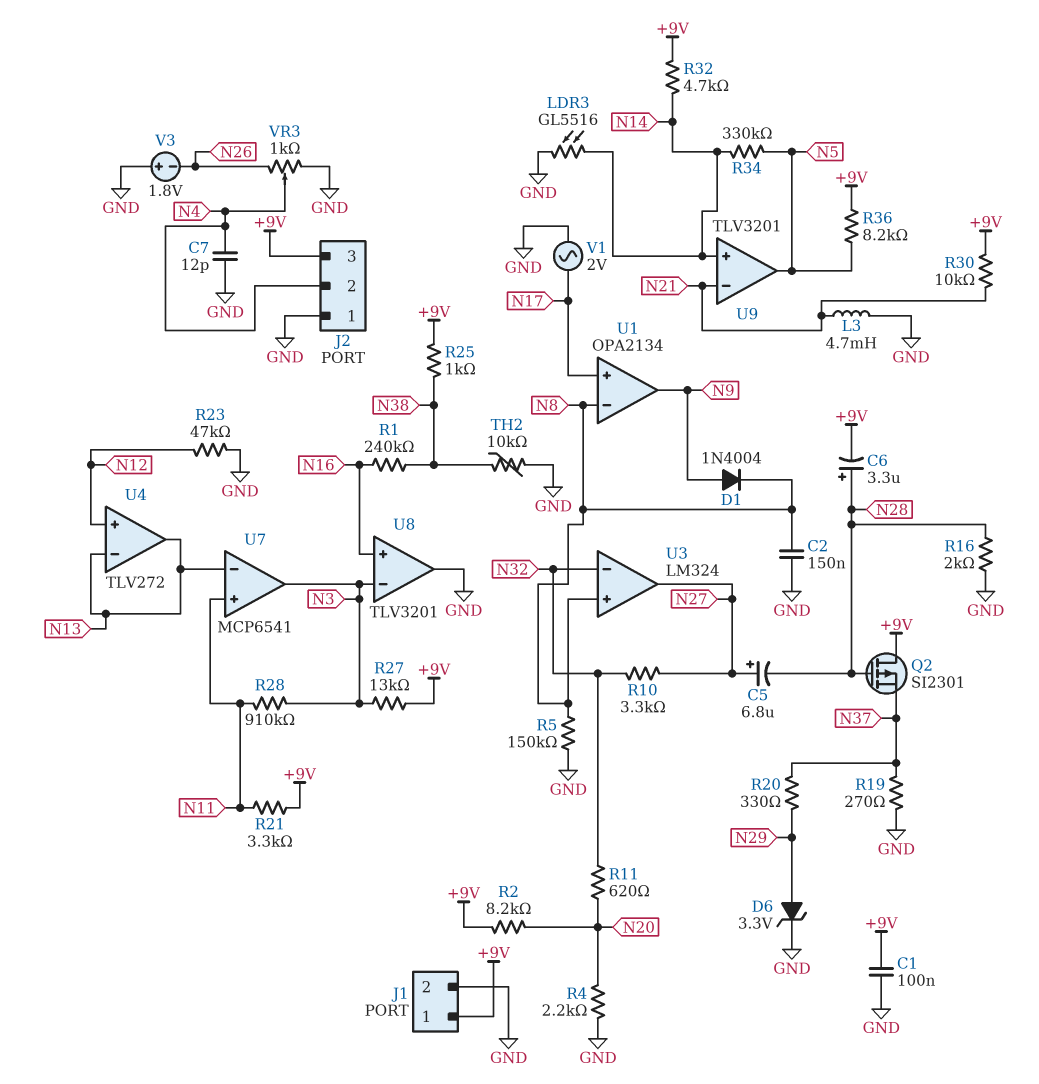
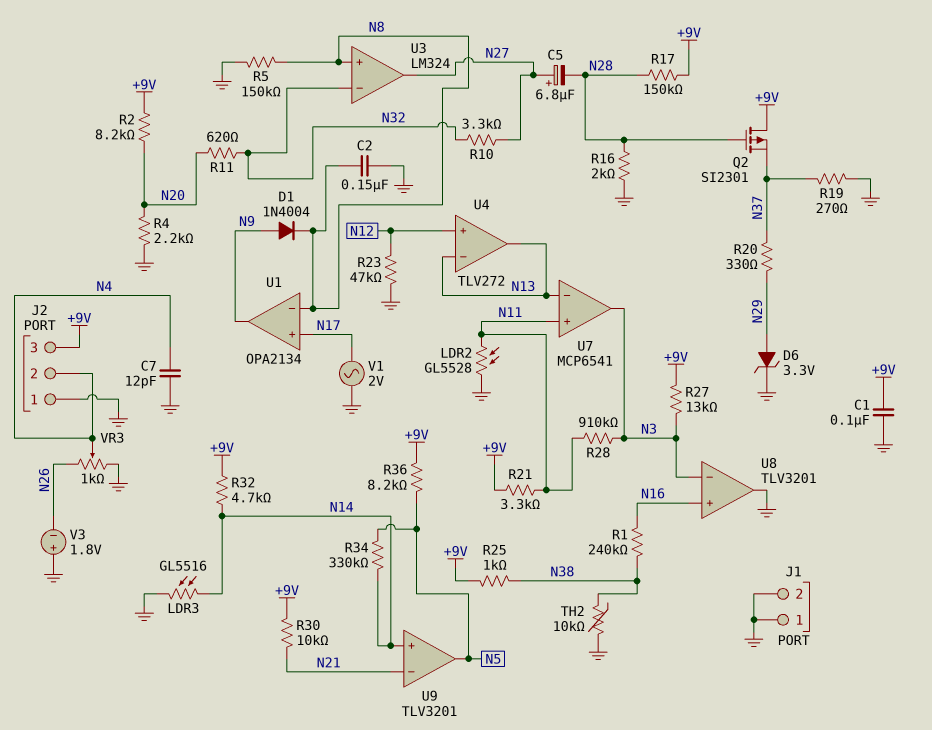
C6: 3.3uF (plus N28, minus +9V) -> none
J1 pin 1: +9V -> GND
L3: 4.7mH (GND, N21) -> none
LDR2: none -> GL5528 (GND, N11)
R17: none -> 150k (+9V, N28)

